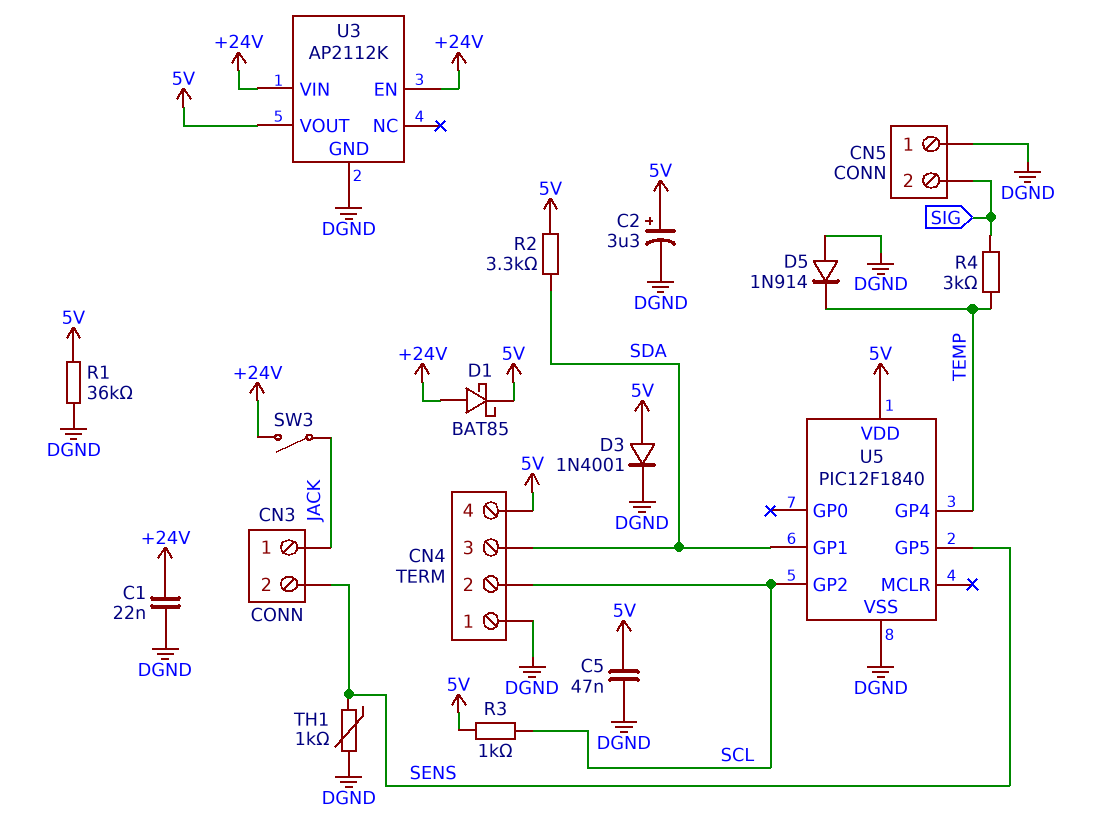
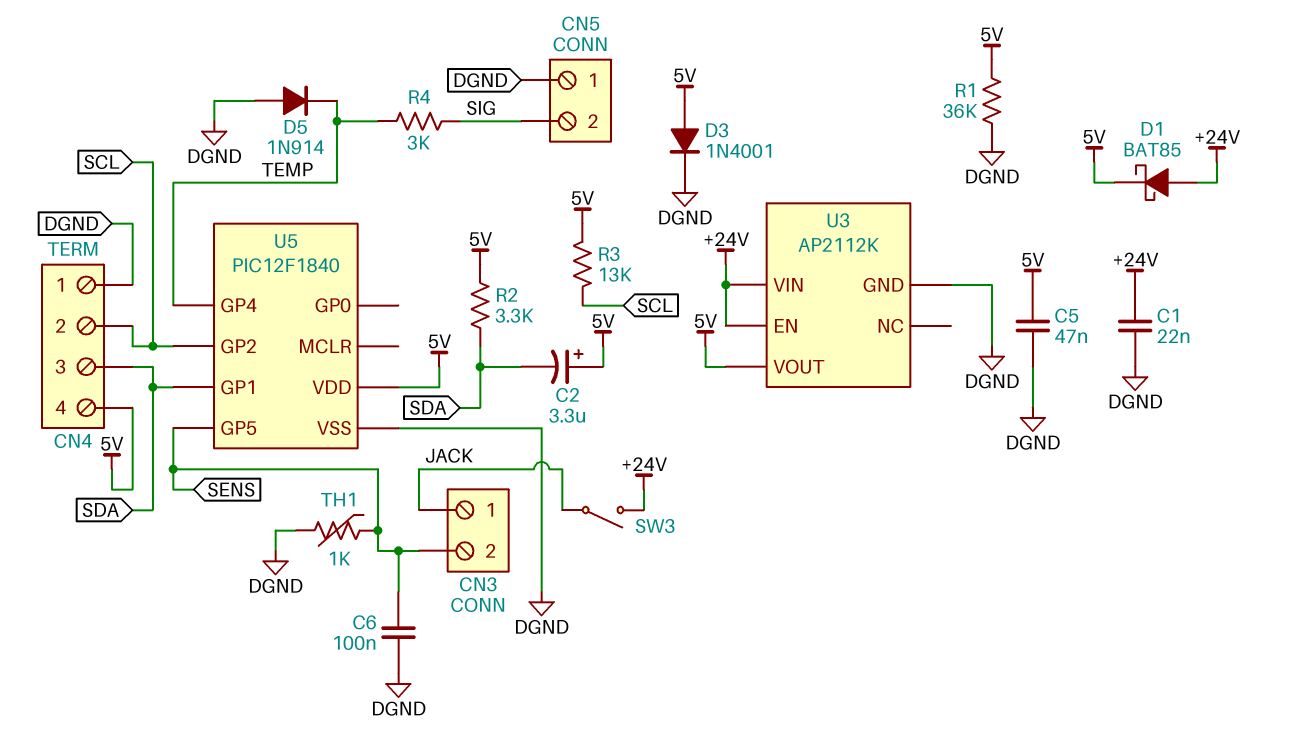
C2: 3.3uF (plus 5V, minus DGND) -> 3.3uF (plus 5V, minus SDA)
C6: none -> 100nF (DGND, SENS)
R3: 1k (5V, SCL) -> 13k (5V, SCL)

